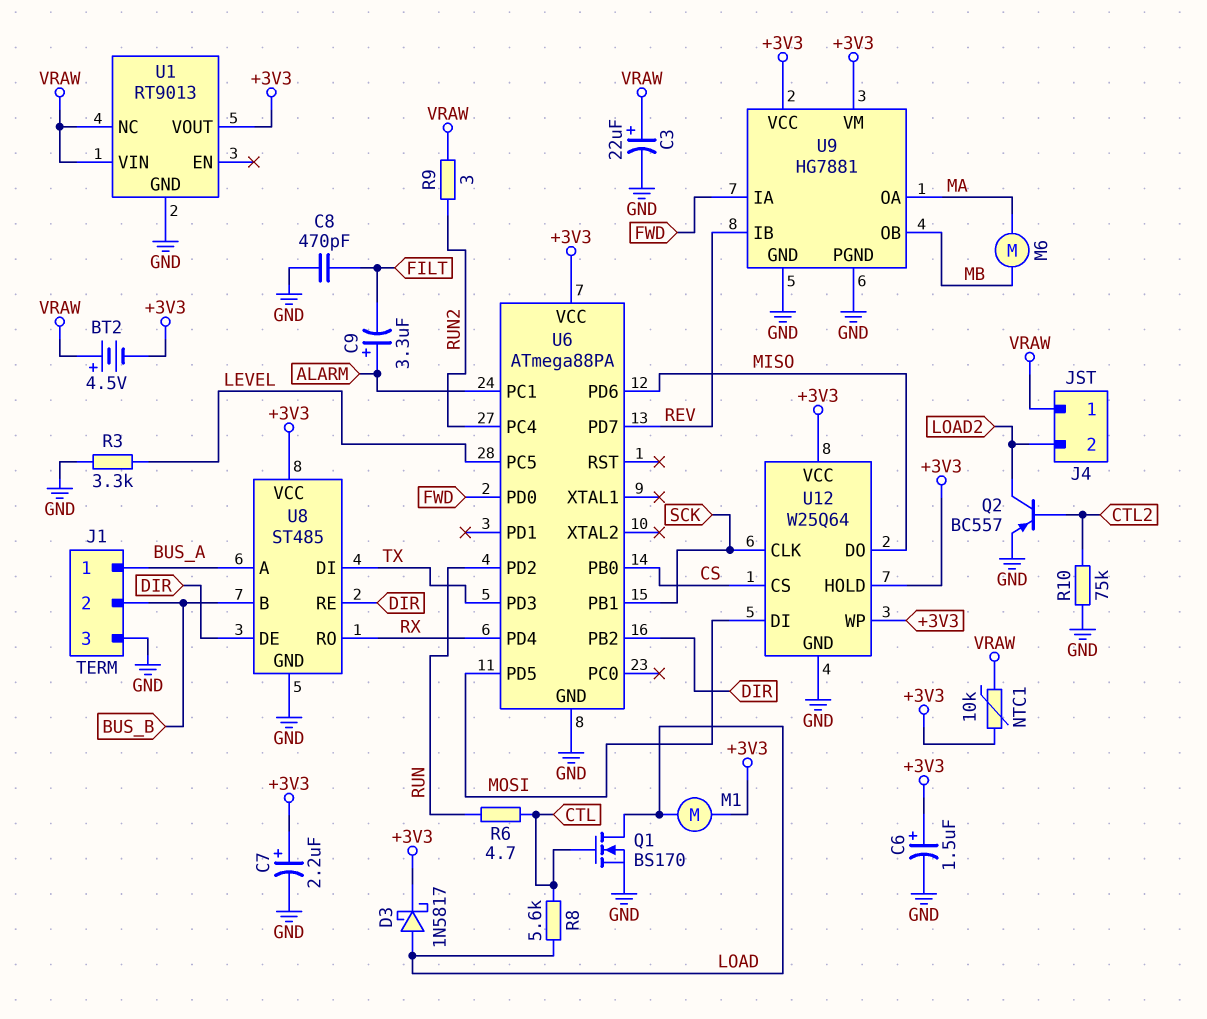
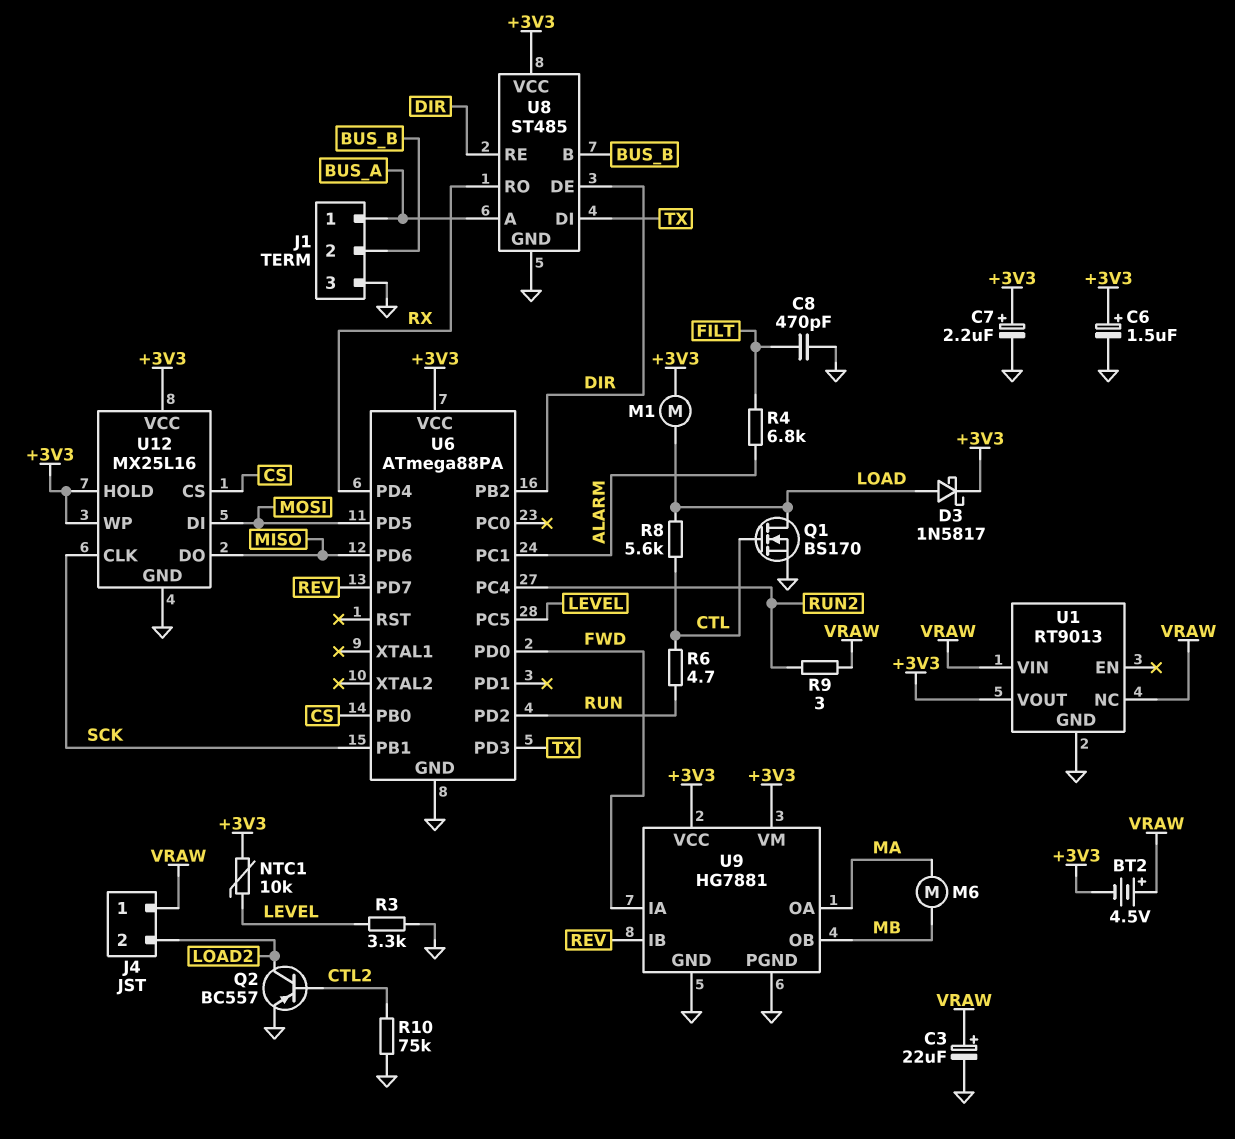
C9: 3.3uF (plus ALARM, minus FILT) -> none
NTC1: 10k (+3V3, VRAW) -> 10k (+3V3, LEVEL)
R4: none -> 6.8k (ALARM, FILT)
U12: W25Q64 -> MX25L16

